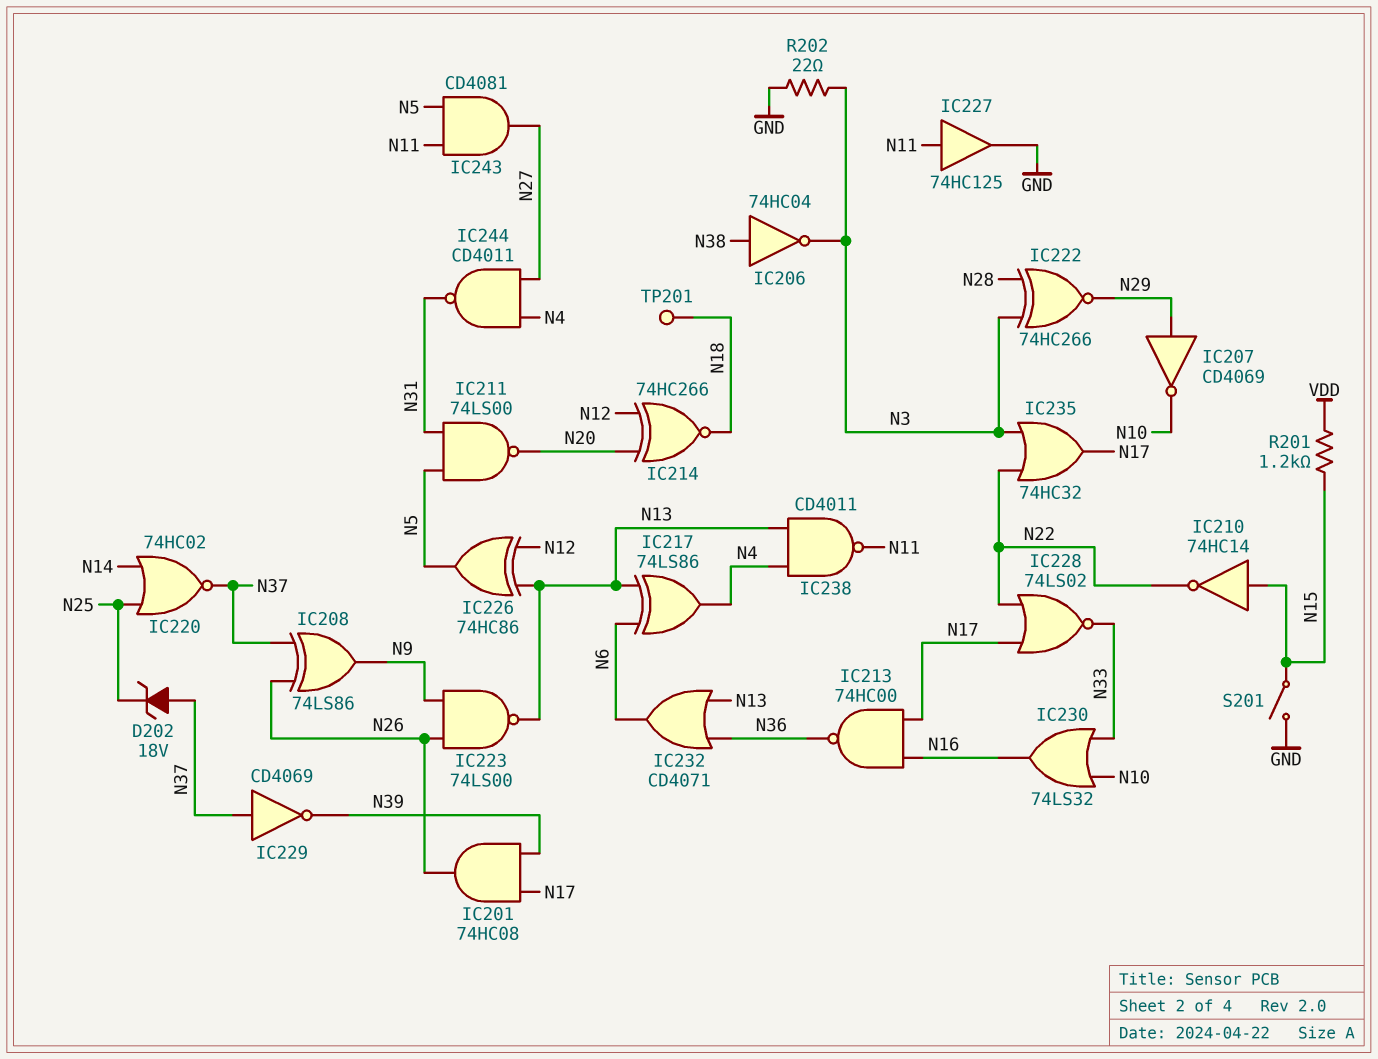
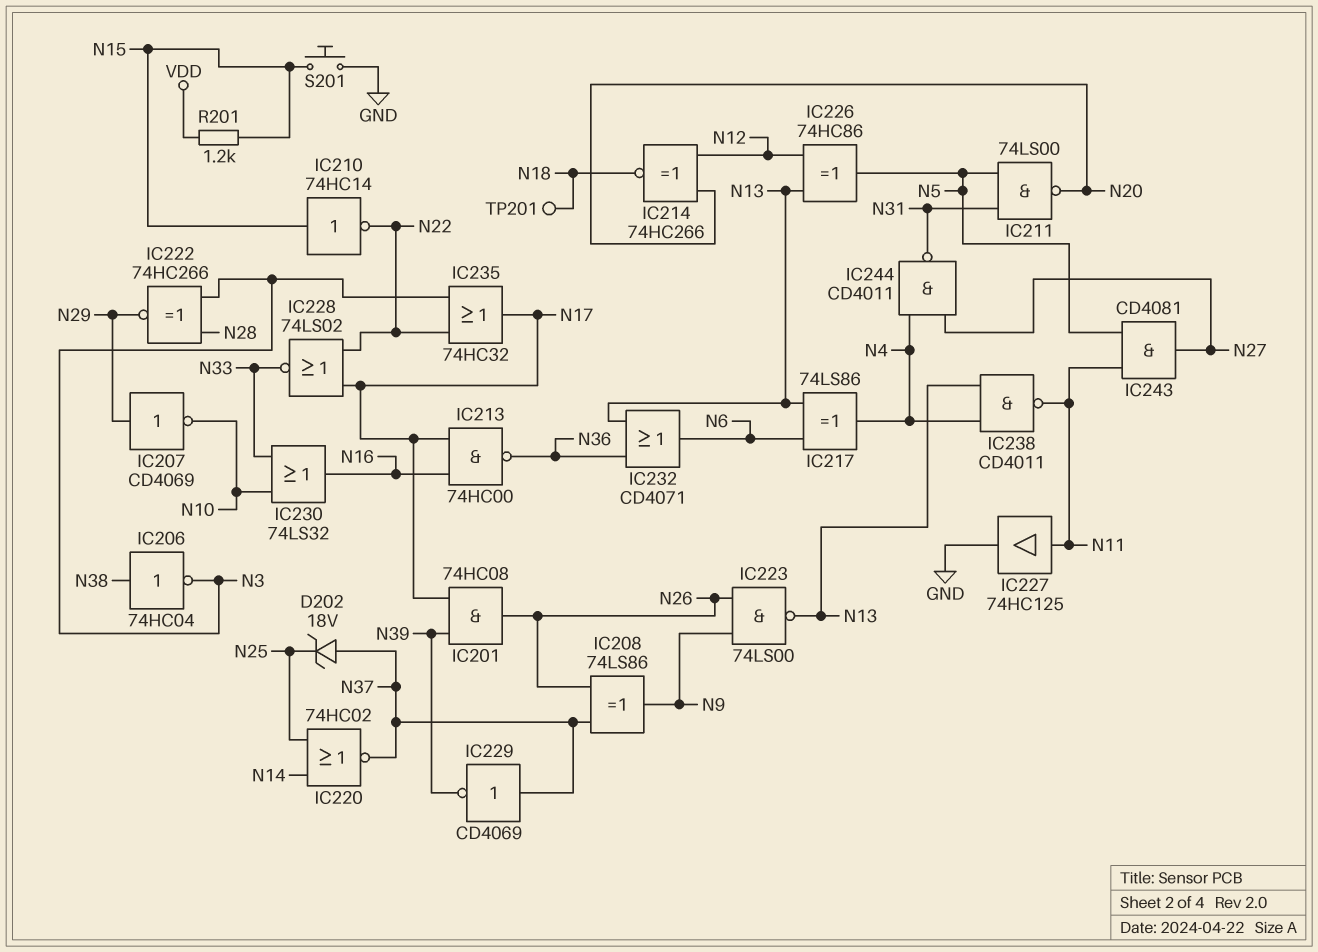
R202: 22 (GND, N3) -> none
S201: switch (GND, N15) -> button (GND, N15)

